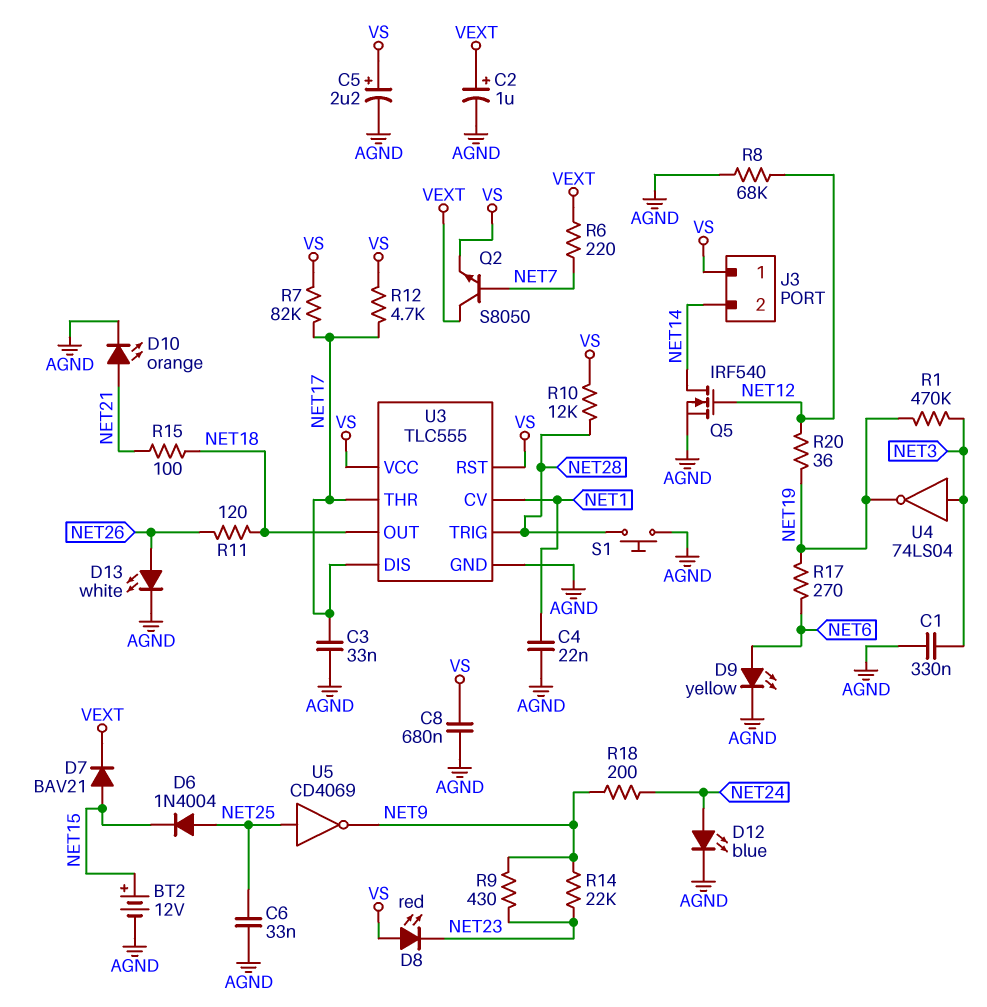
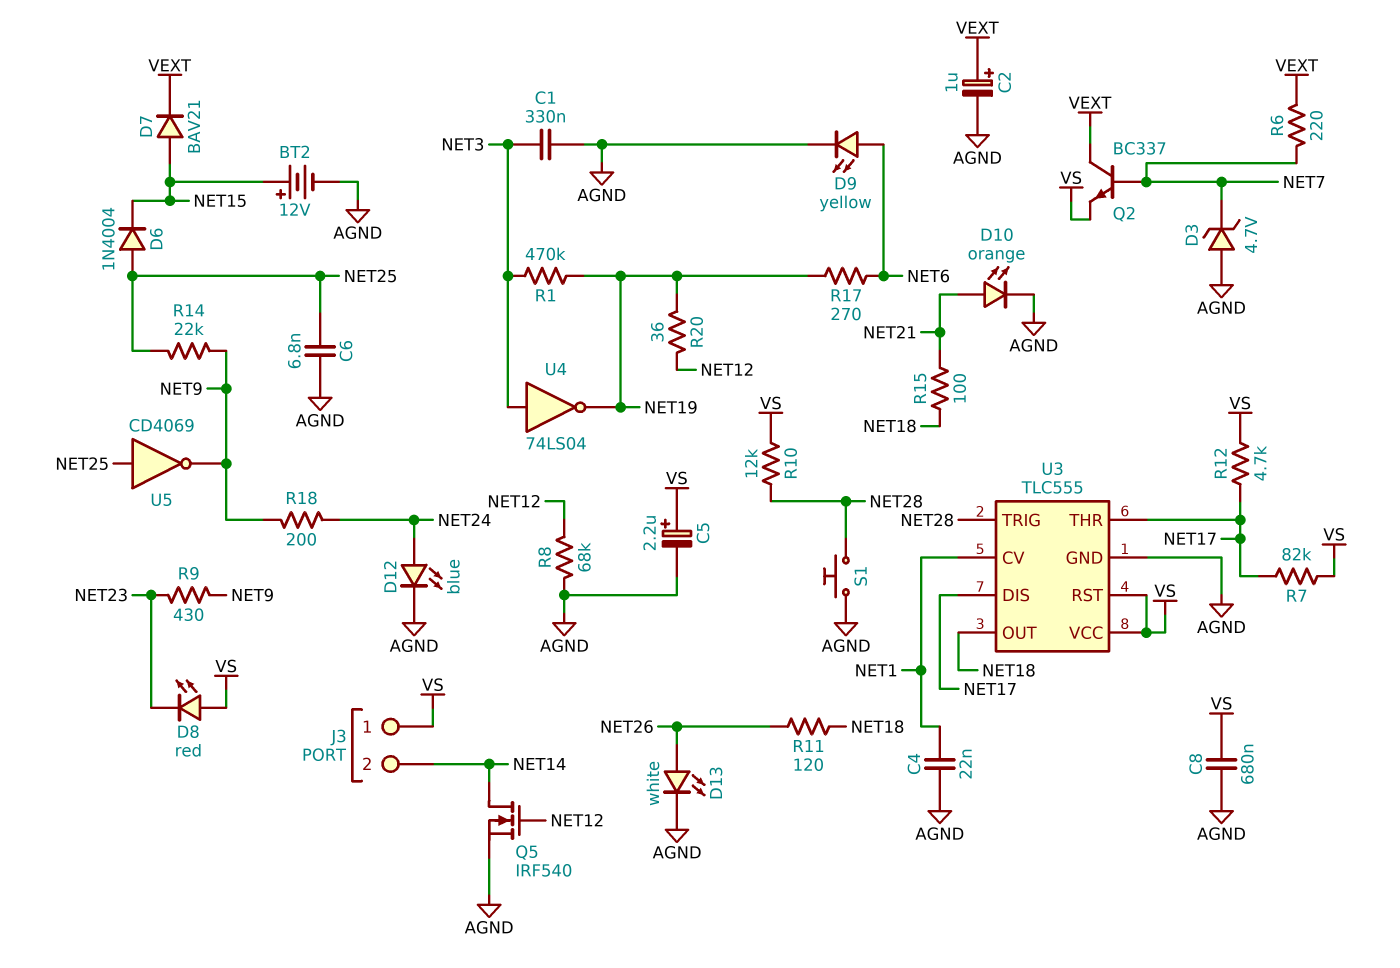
C3: 33nF (AGND, NET17) -> none
C6: 33nF (AGND, NET25) -> 6.8nF (AGND, NET25)
D3: none -> zener 4.7V (A AGND, K NET7)
Q2: NPN S8050 (B NET7, C VEXT, E VS) -> NPN BC337 (B NET7, C VEXT, E VS)
R14: 22k (NET9, NET23) -> 22k (NET9, NET25)

